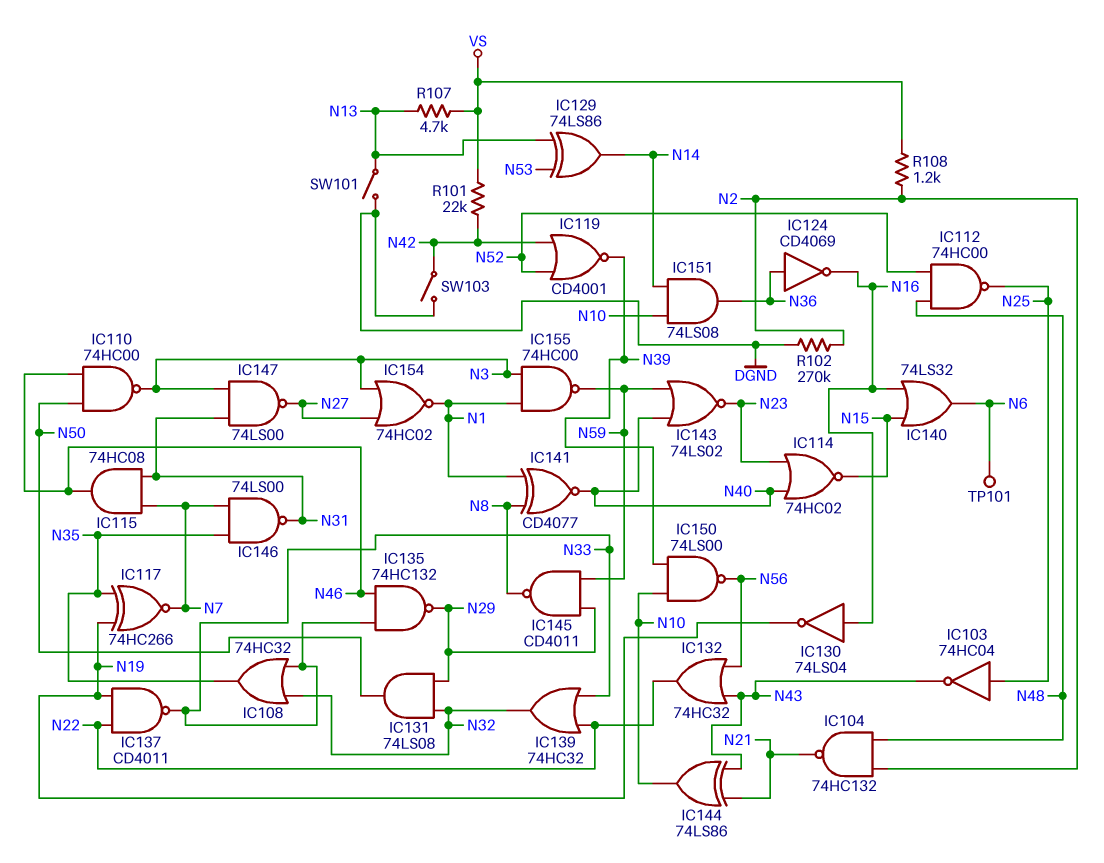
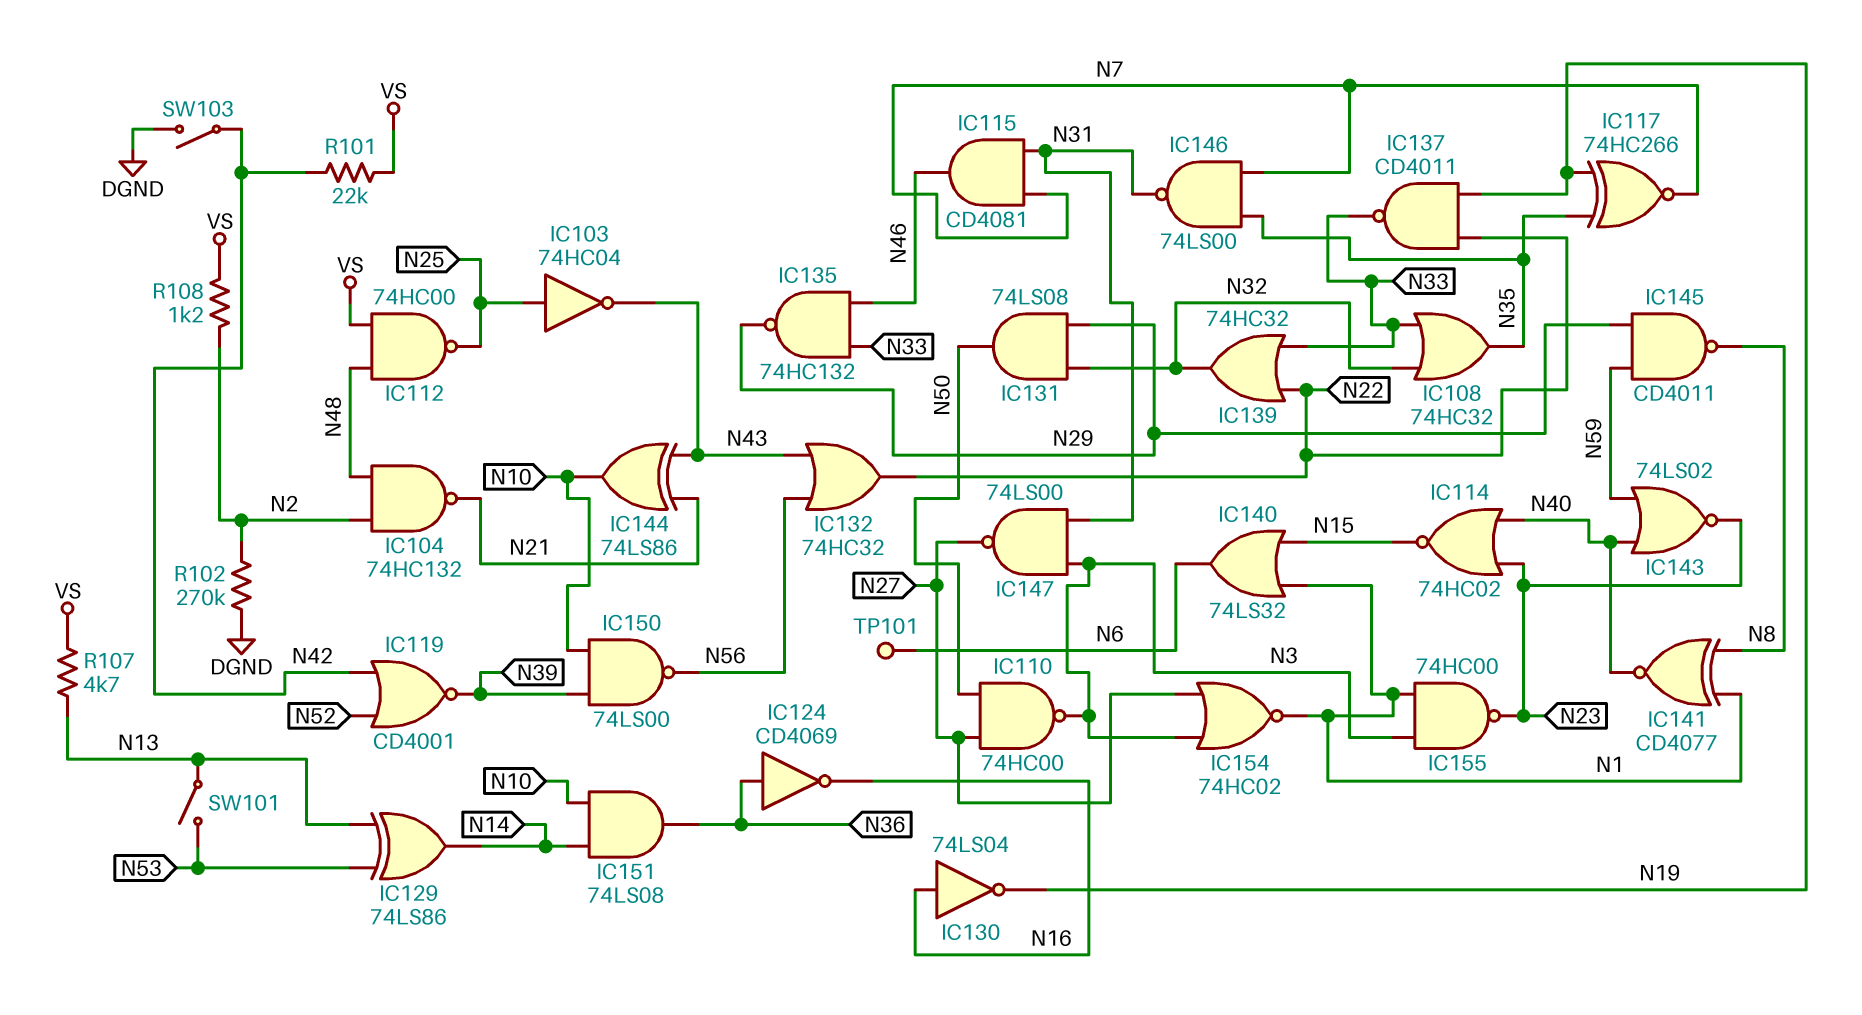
IC110: NAND 74HC00 (in N46, in N50, out N3) -> NAND 74HC00 (in N27, in N50, out N3)
IC112: NAND 74HC00 (in N48, in N52, out N25) -> NAND 74HC00 (in N48, in VS, out N25)
IC115: AND 74HC08 (in N7, in N31, out N46) -> AND CD4081 (in N7, in N31, out N46)
IC140: OR 74LS32 (in N15, in N16, out N6) -> OR 74LS32 (in N1, in N15, out N6)
IC155: NAND 74HC00 (in N1, in N3, out N59) -> NAND 74HC00 (in N1, in N3, out N23)
SW101: switch (DGND, N13) -> switch (N13, N53)

